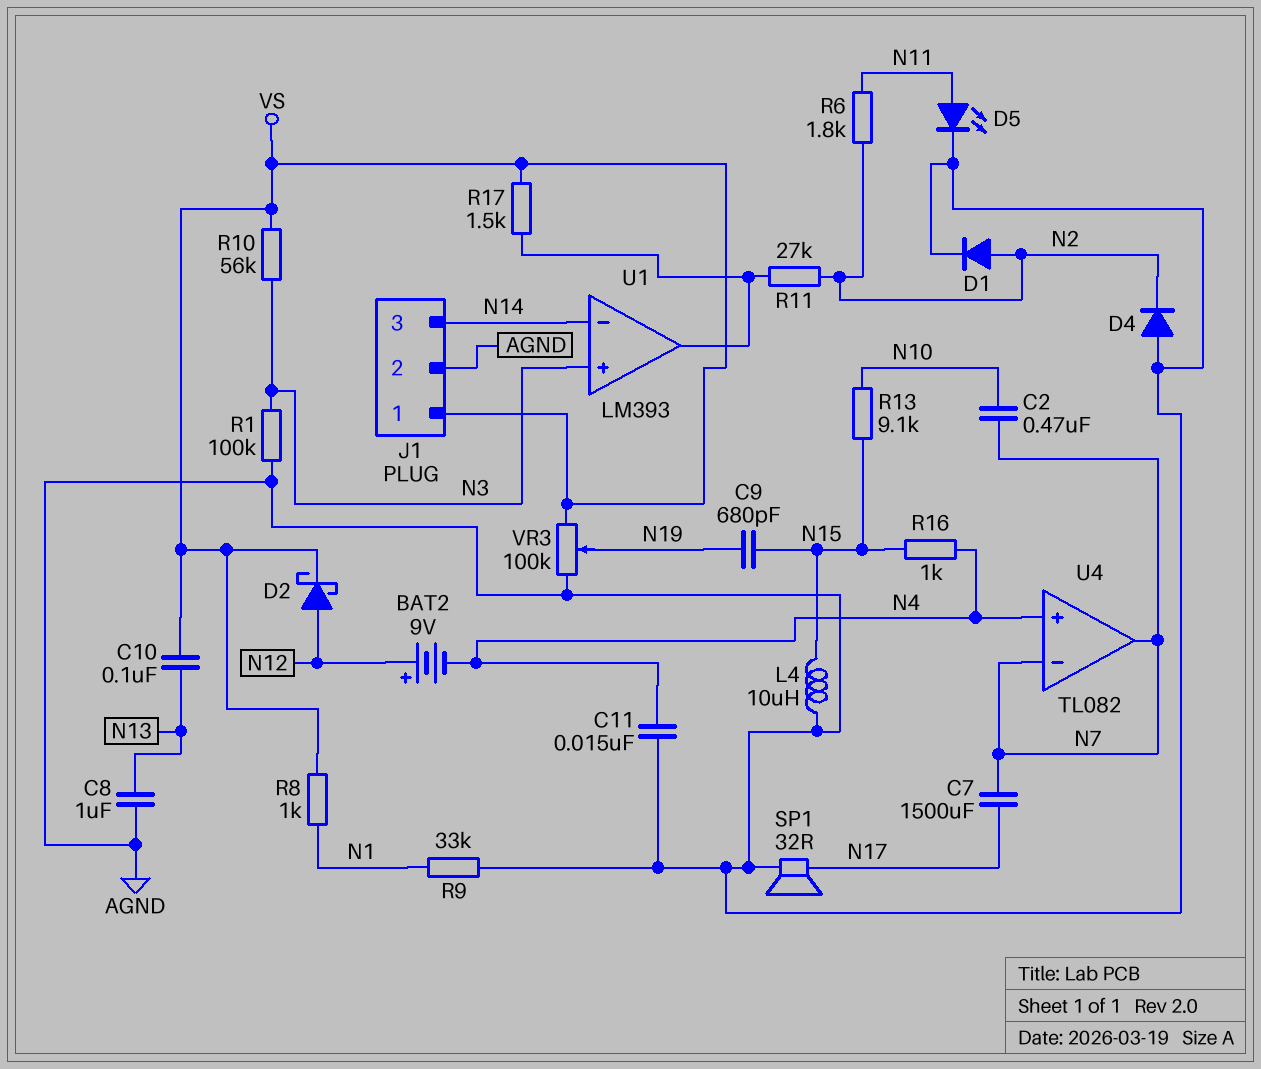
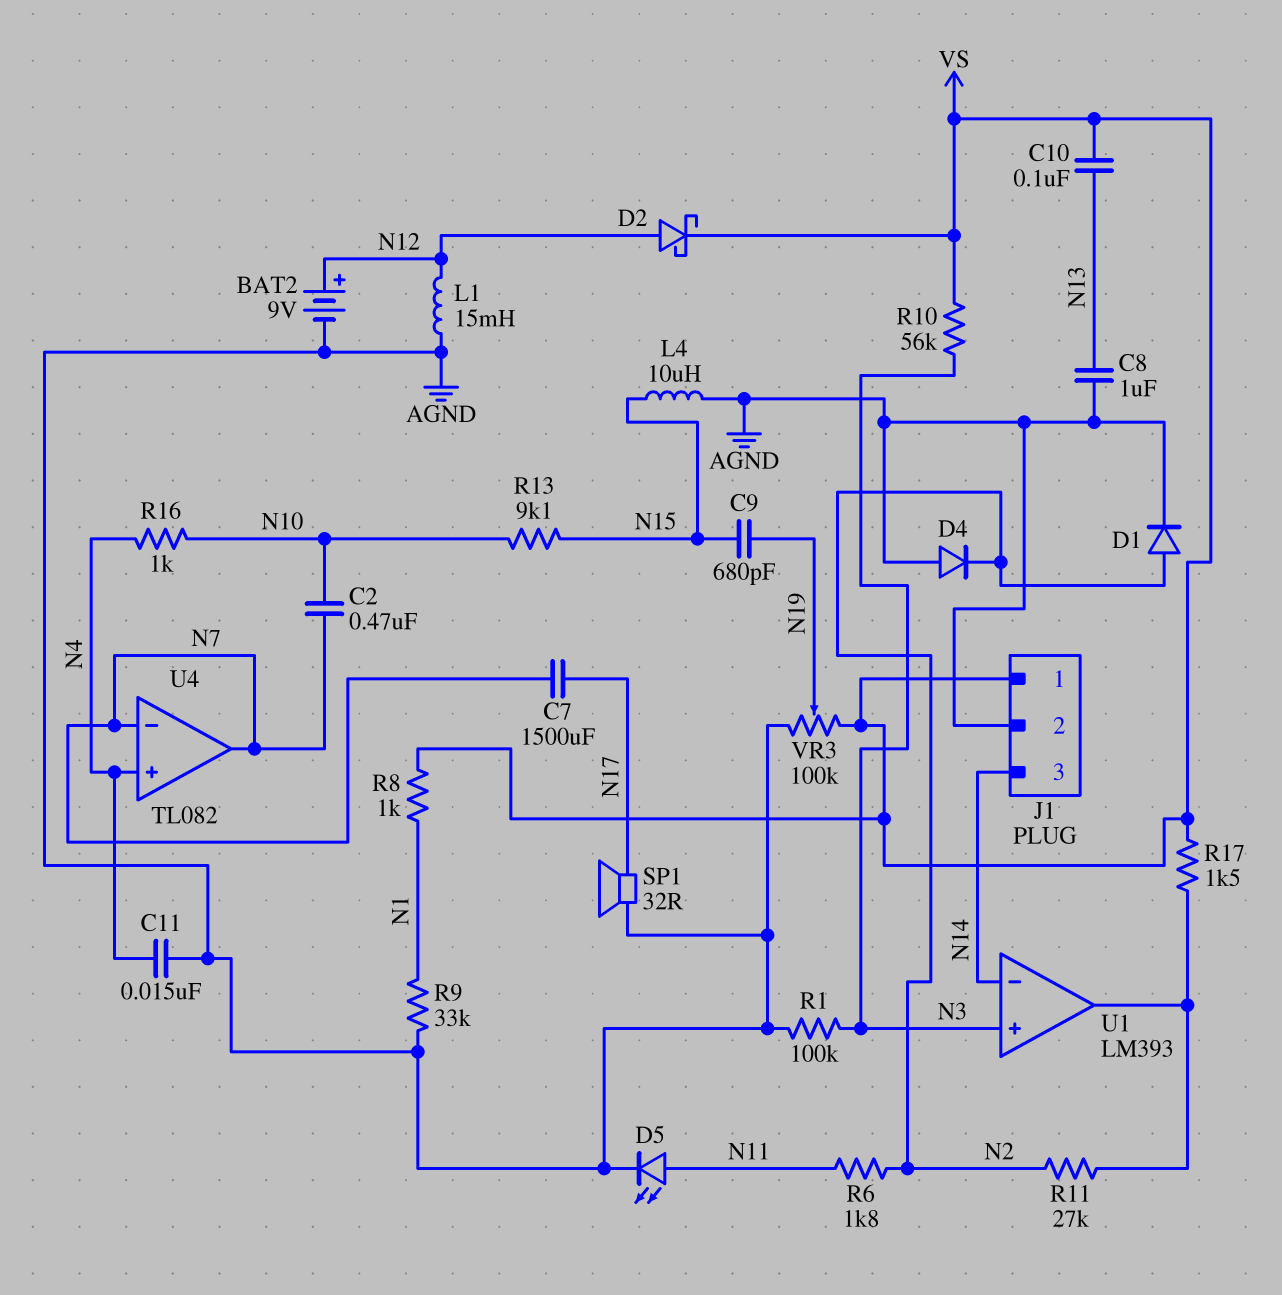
BAT2: 9V (plus N12, minus N4) -> 9V (plus N12, minus AGND)
L1: none -> 15mH (AGND, N12)
R16: 1k (N4, N15) -> 1k (N4, N10)

